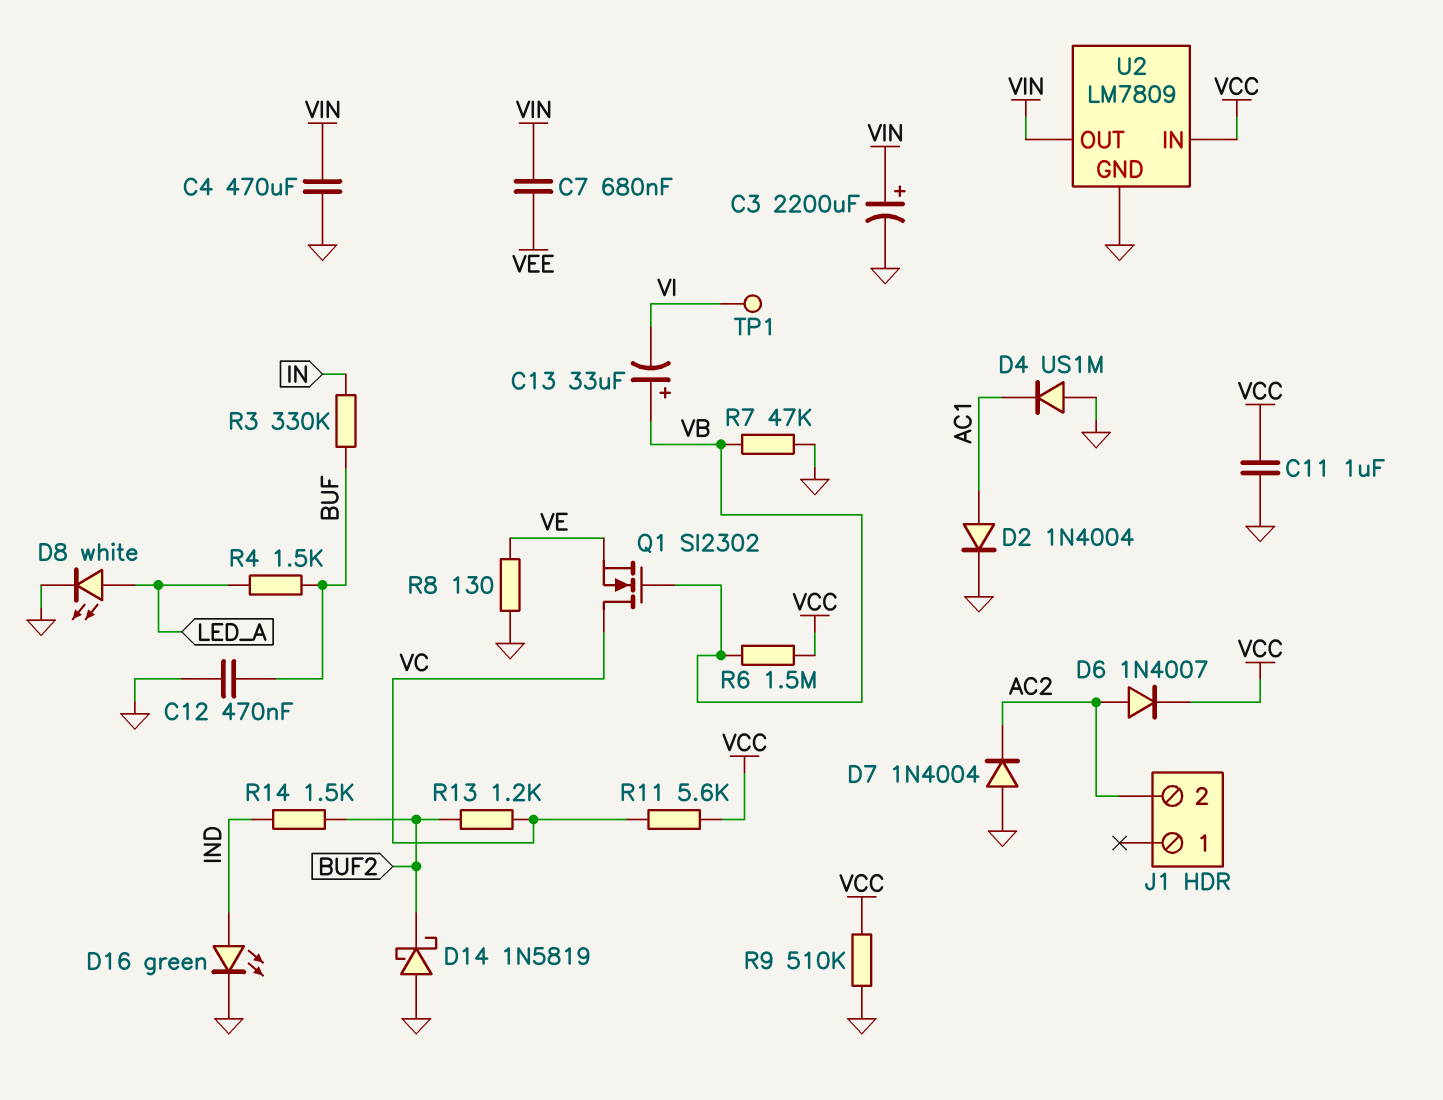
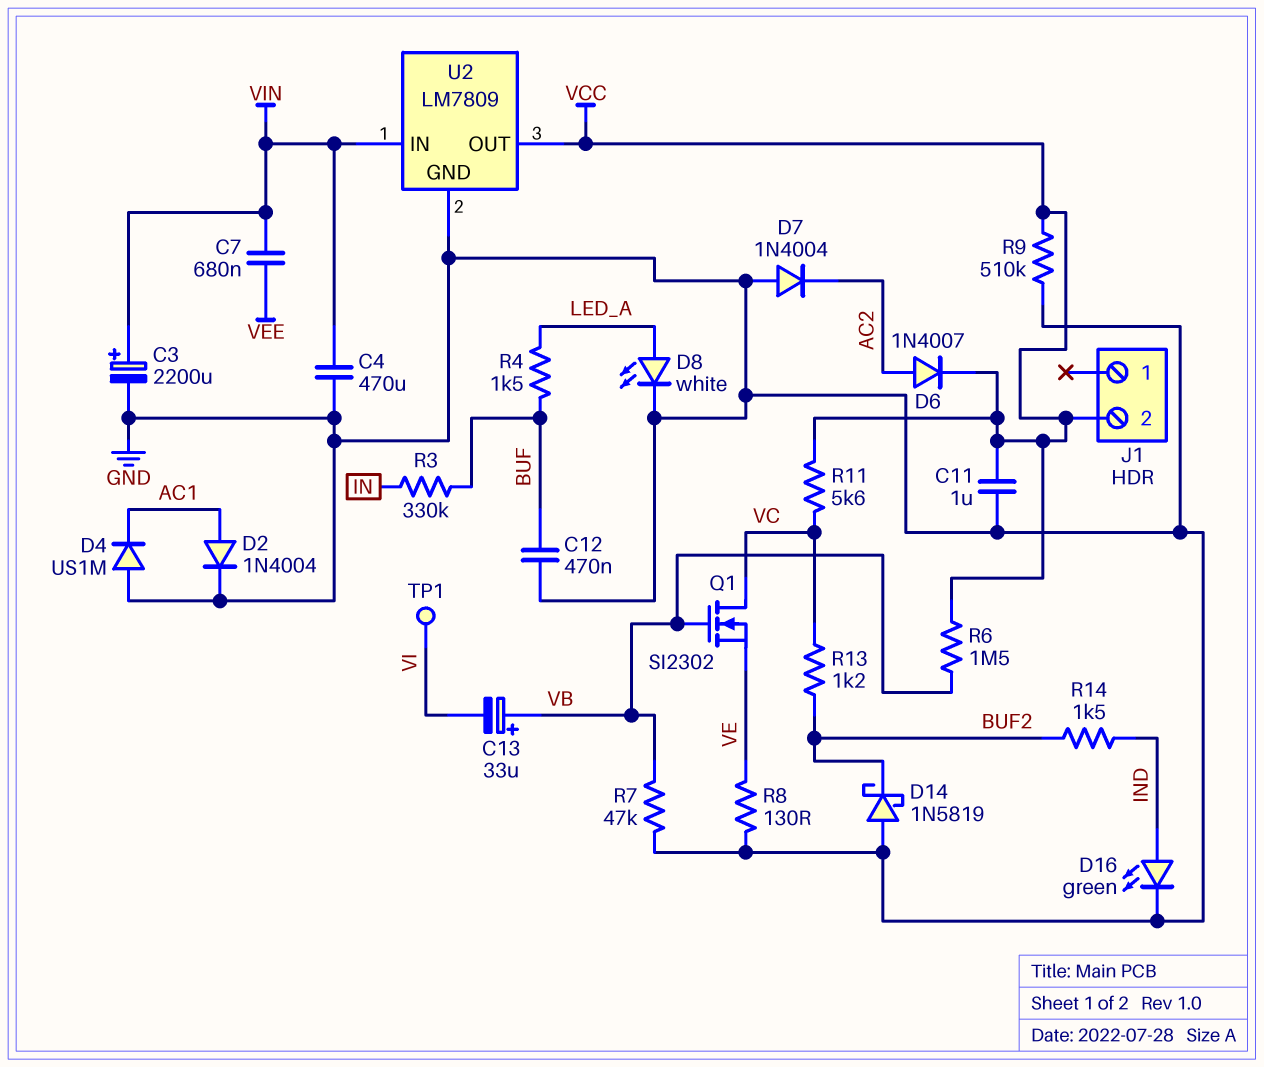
J1 pin 2: AC2 -> VCC
U2 pin IN: VCC -> VIN
U2 pin OUT: VIN -> VCC

